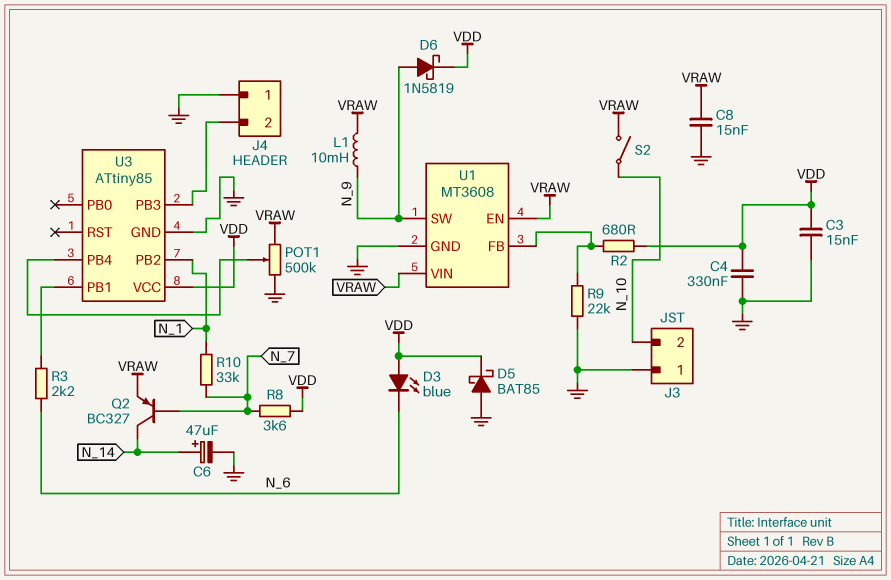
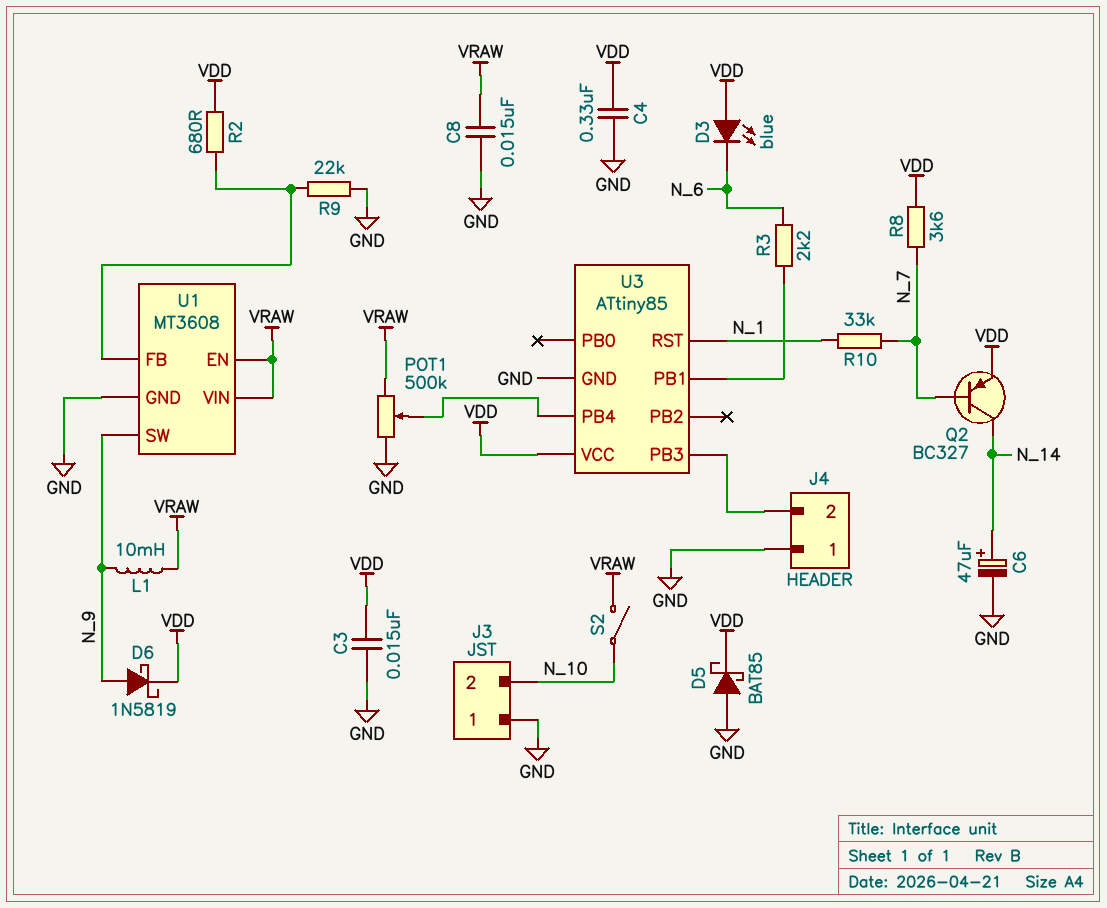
Q2: PNP BC327 (B N_7, C N_14, E VRAW) -> PNP BC327 (B N_7, C N_14, E VDD)
U3 pin PB2: N_1 -> none
U3 pin RST: none -> N_1

